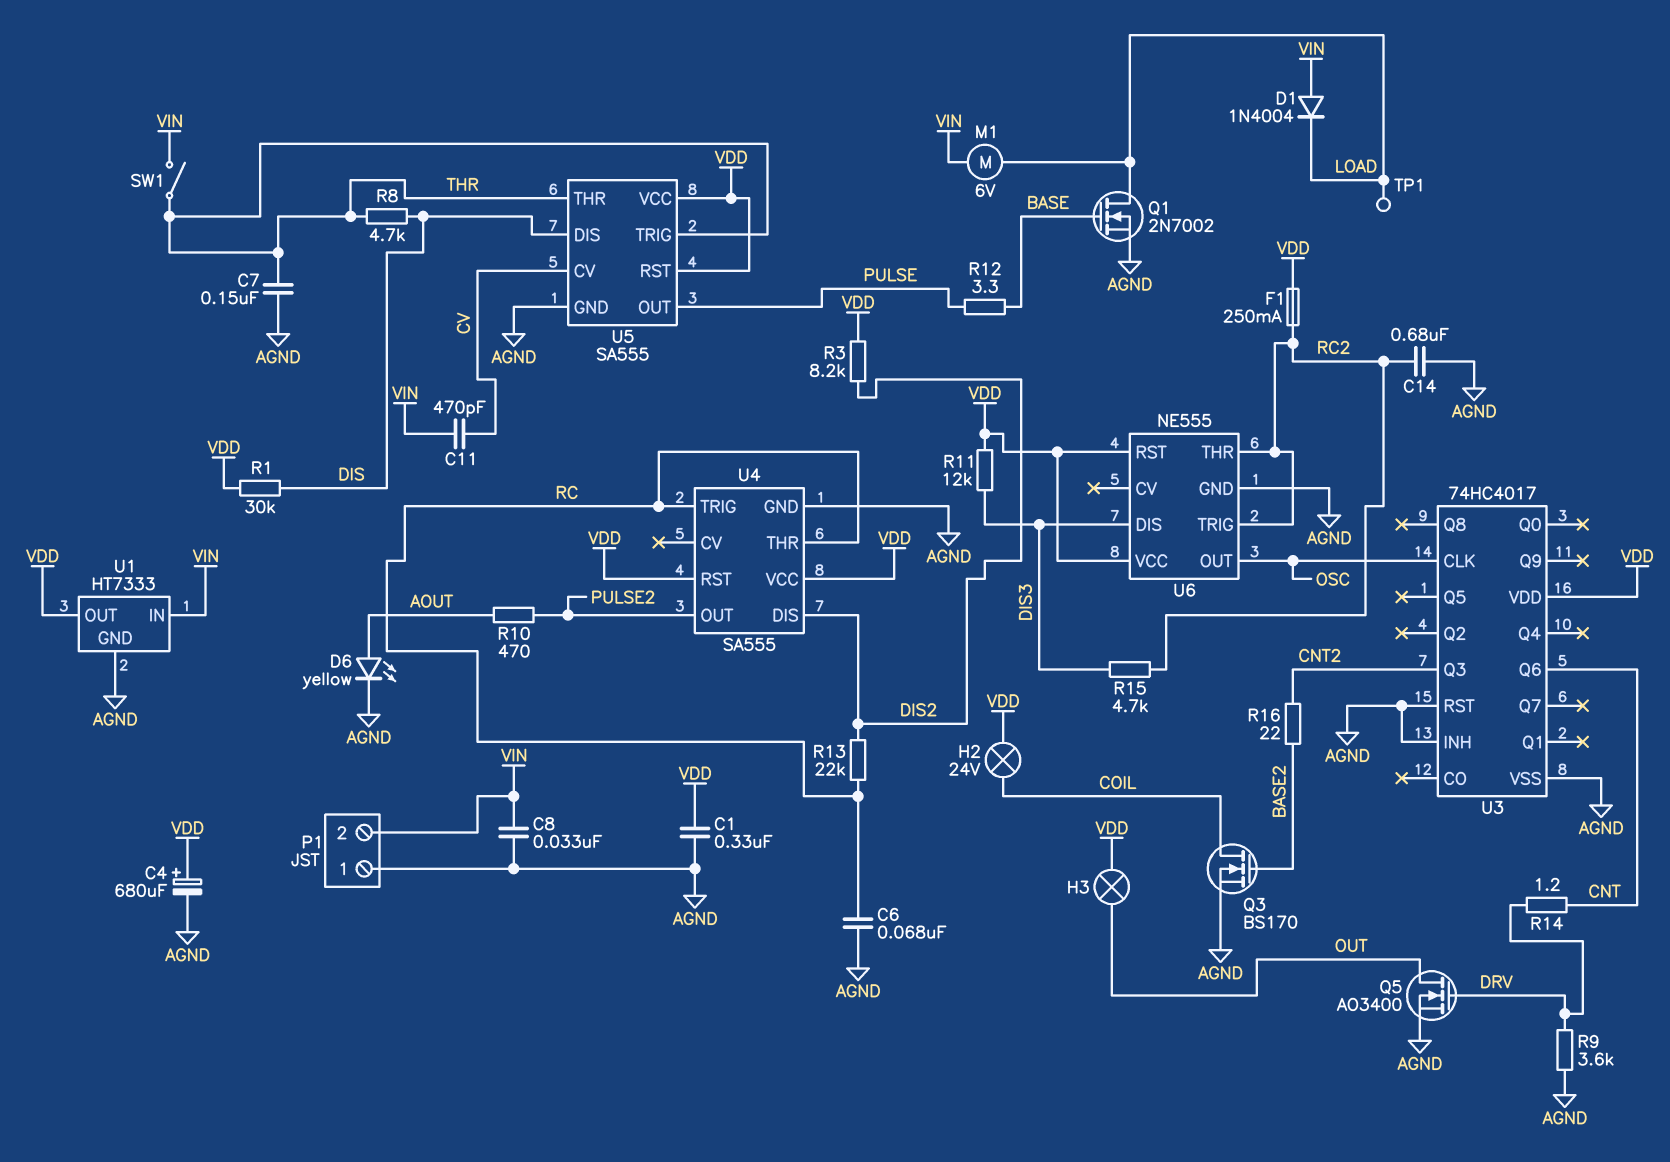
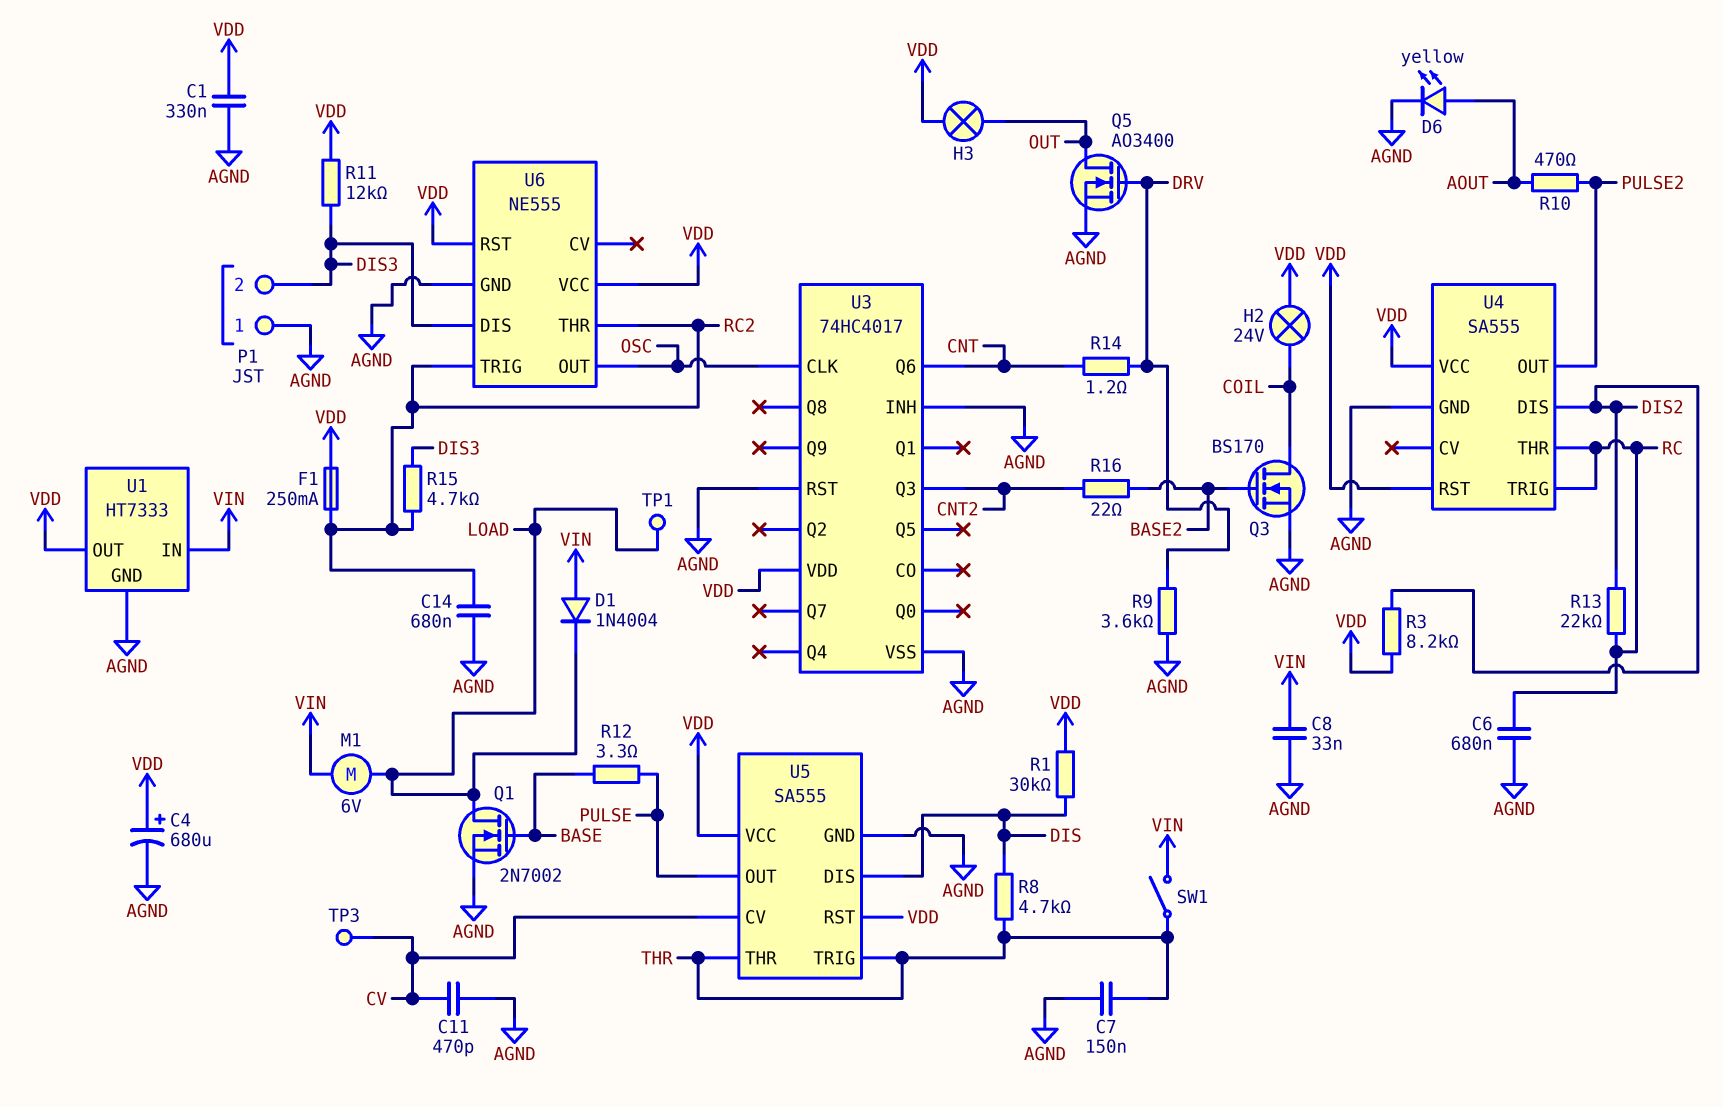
C6: 68nF (AGND, RC) -> 680nF (AGND, RC)
C11: 470pF (CV, VIN) -> 470pF (AGND, CV)
P1 pin 2: VIN -> DIS3
TP3: none -> test point (CV)

